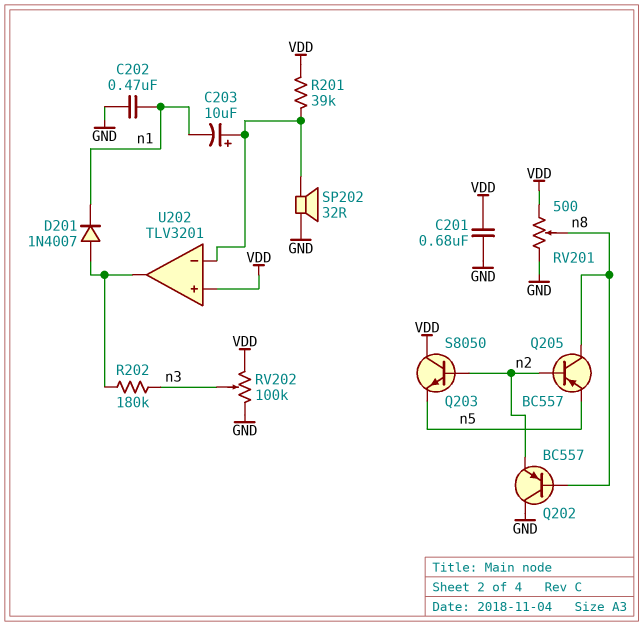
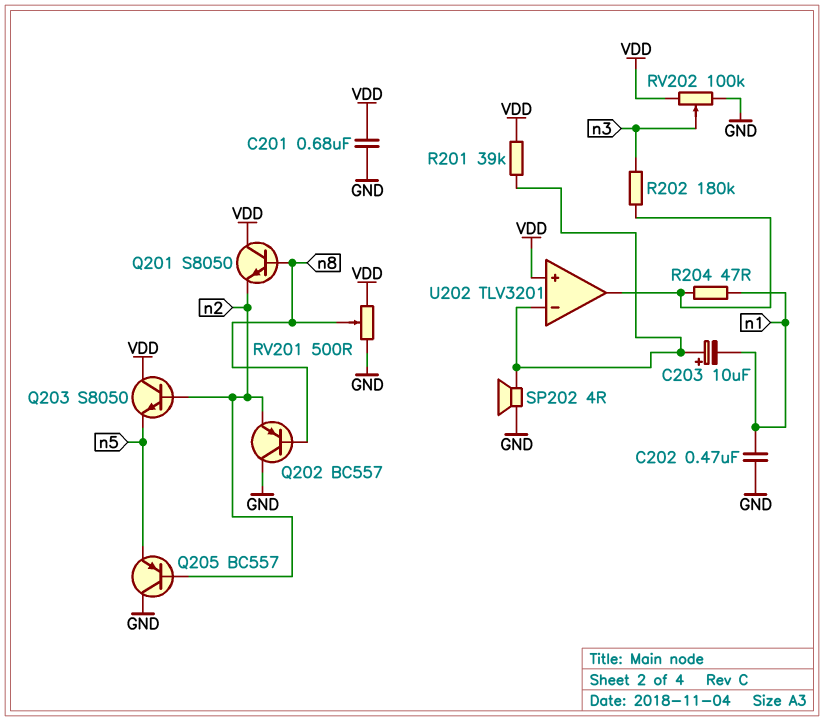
D201: diode 1N4007 (A U202/out, K n1) -> none
Q201: none -> NPN S8050 (B n8, C VDD, E n2)
Q205: PNP BC557 (B n2, C n8, E n5) -> PNP BC557 (B n2, C GND, E n5)
R204: none -> 47 (U202/out, n1)
SP202: speaker 32R (GND, U202/in-) -> speaker 4R (GND, U202/in-)

